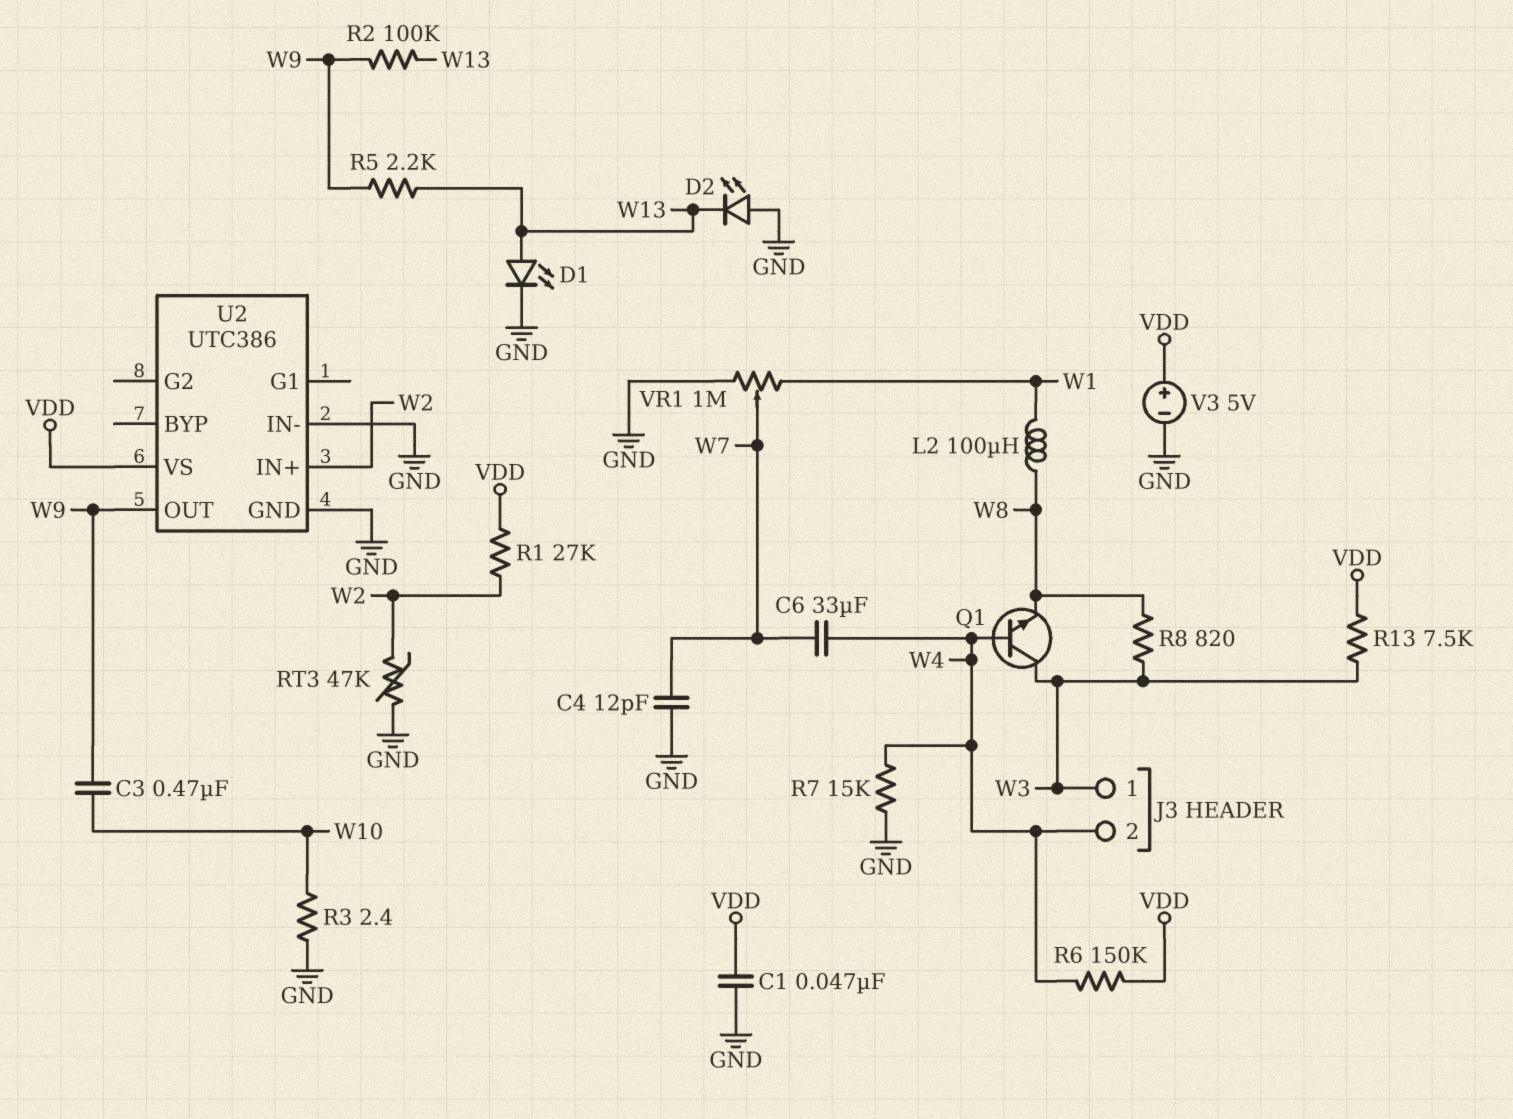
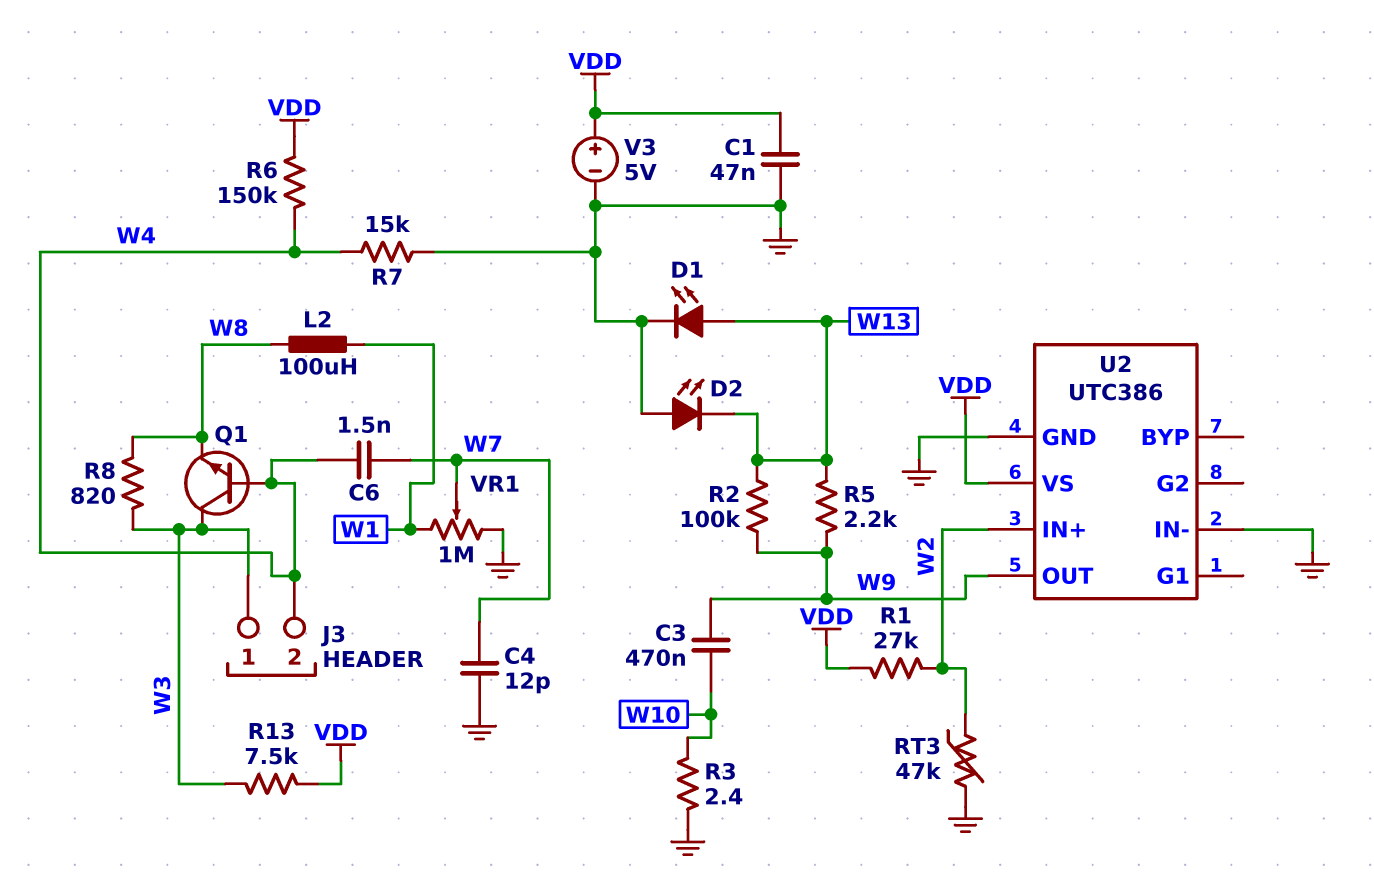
C6: 33uF (W4, W7) -> 1.5nF (W4, W7)

